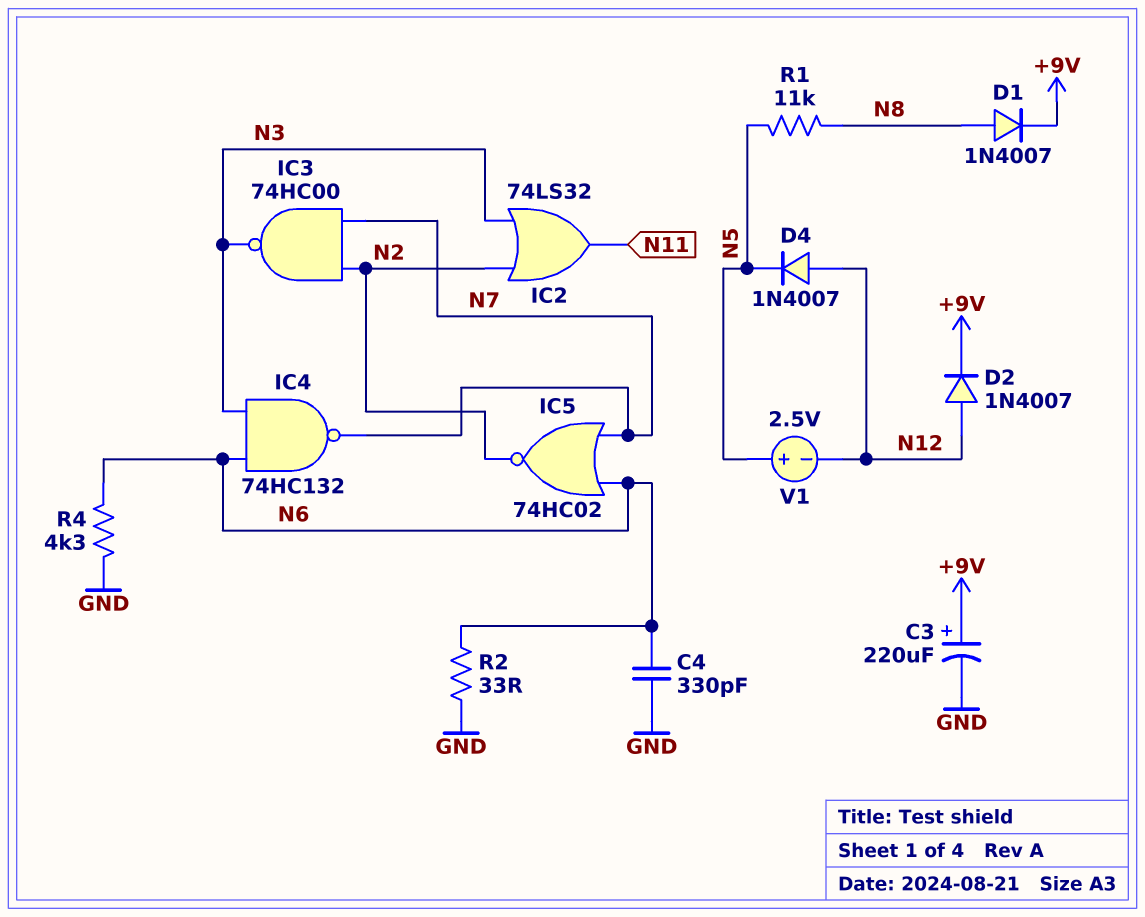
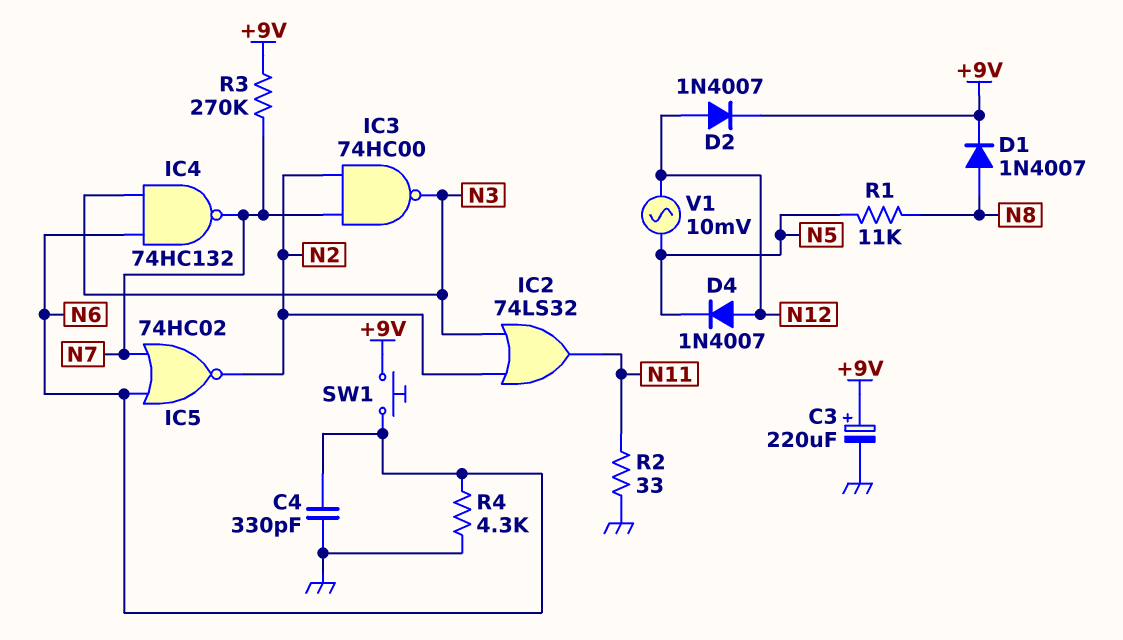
R2: 33 (GND, N6) -> 33 (GND, N11)
R3: none -> 270k (+9V, N7)
SW1: none -> button (+9V, N6)
V1: 2.5V (plus N5, minus N12) -> AC 10mV (N5, N12)

